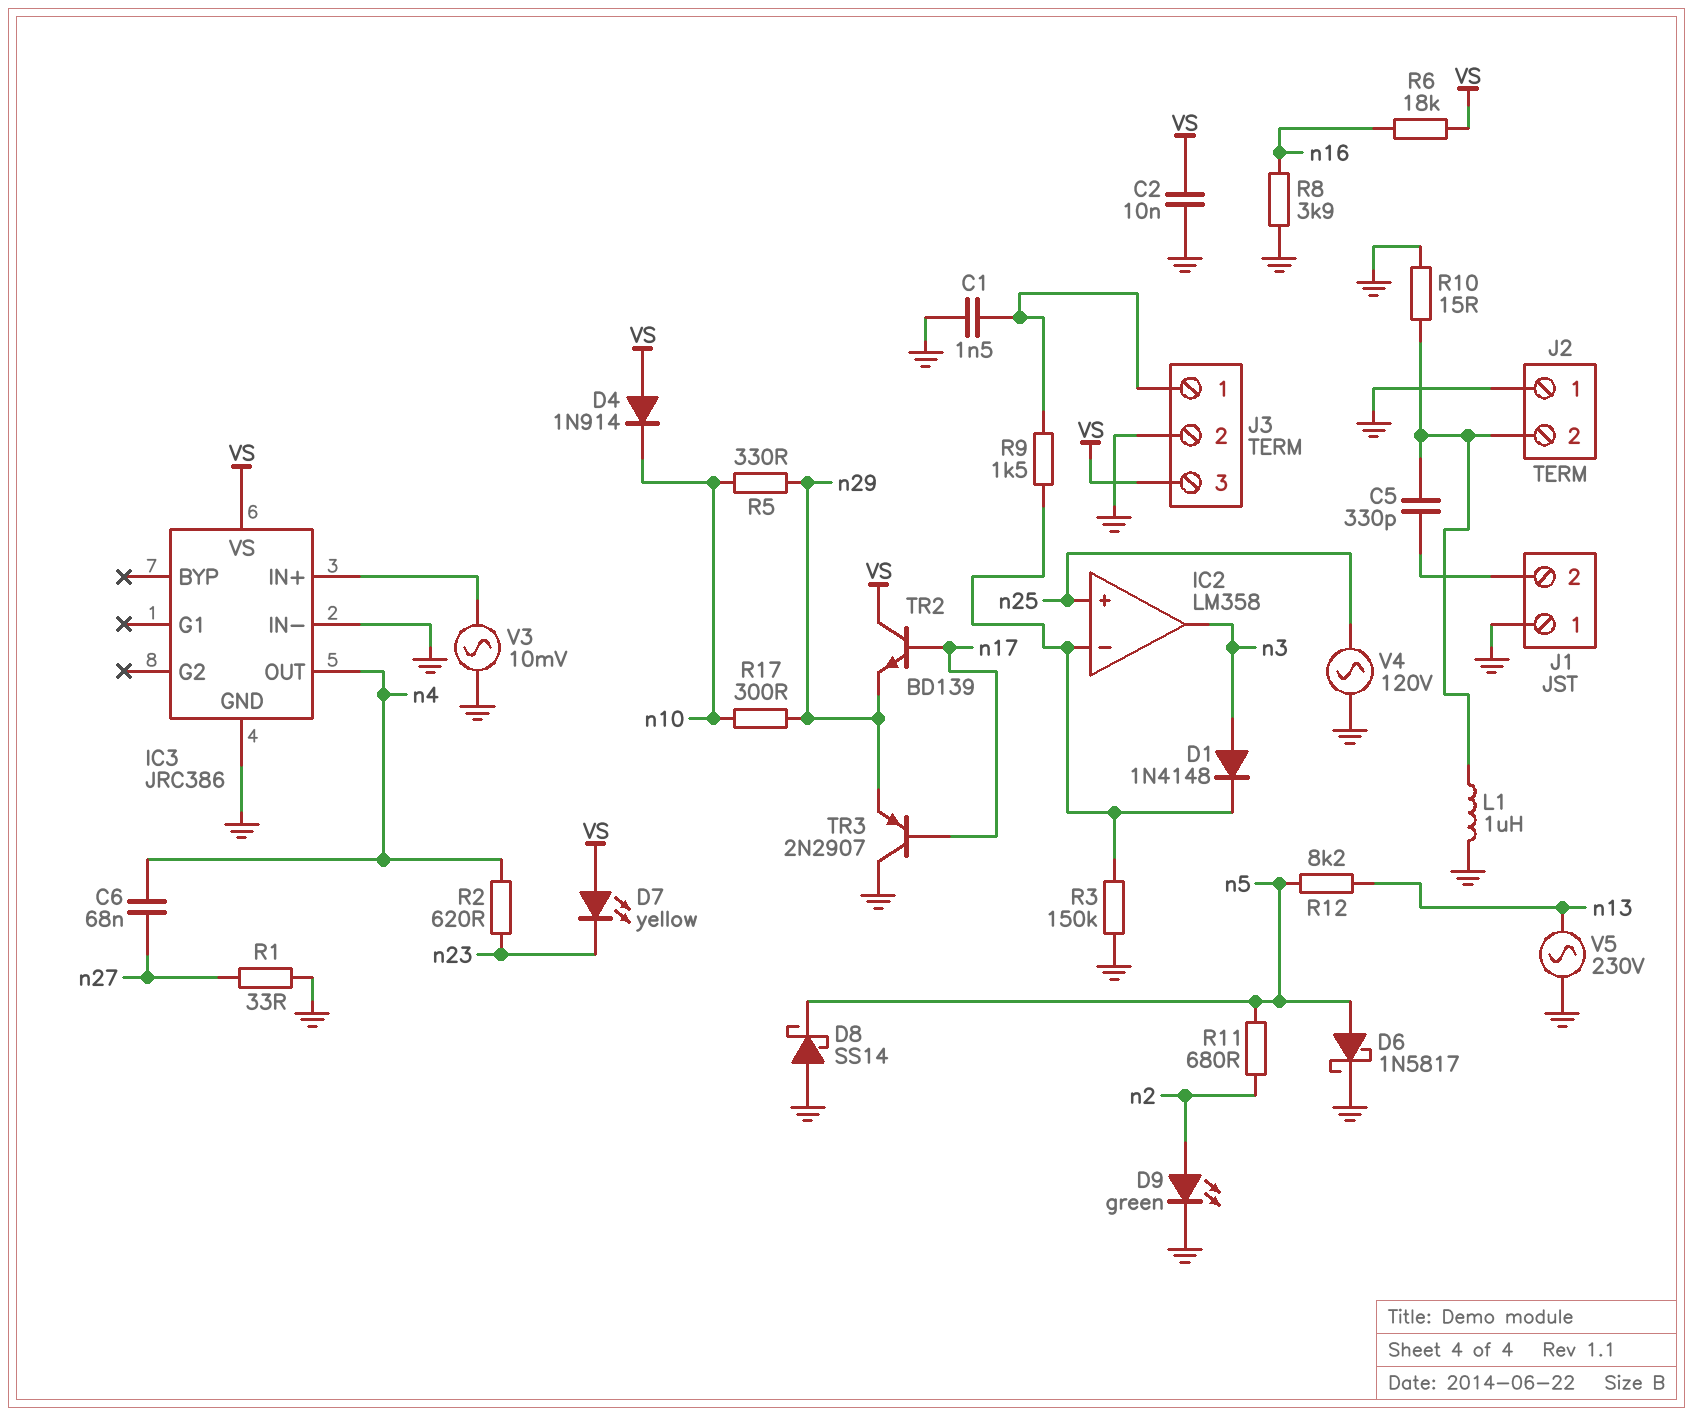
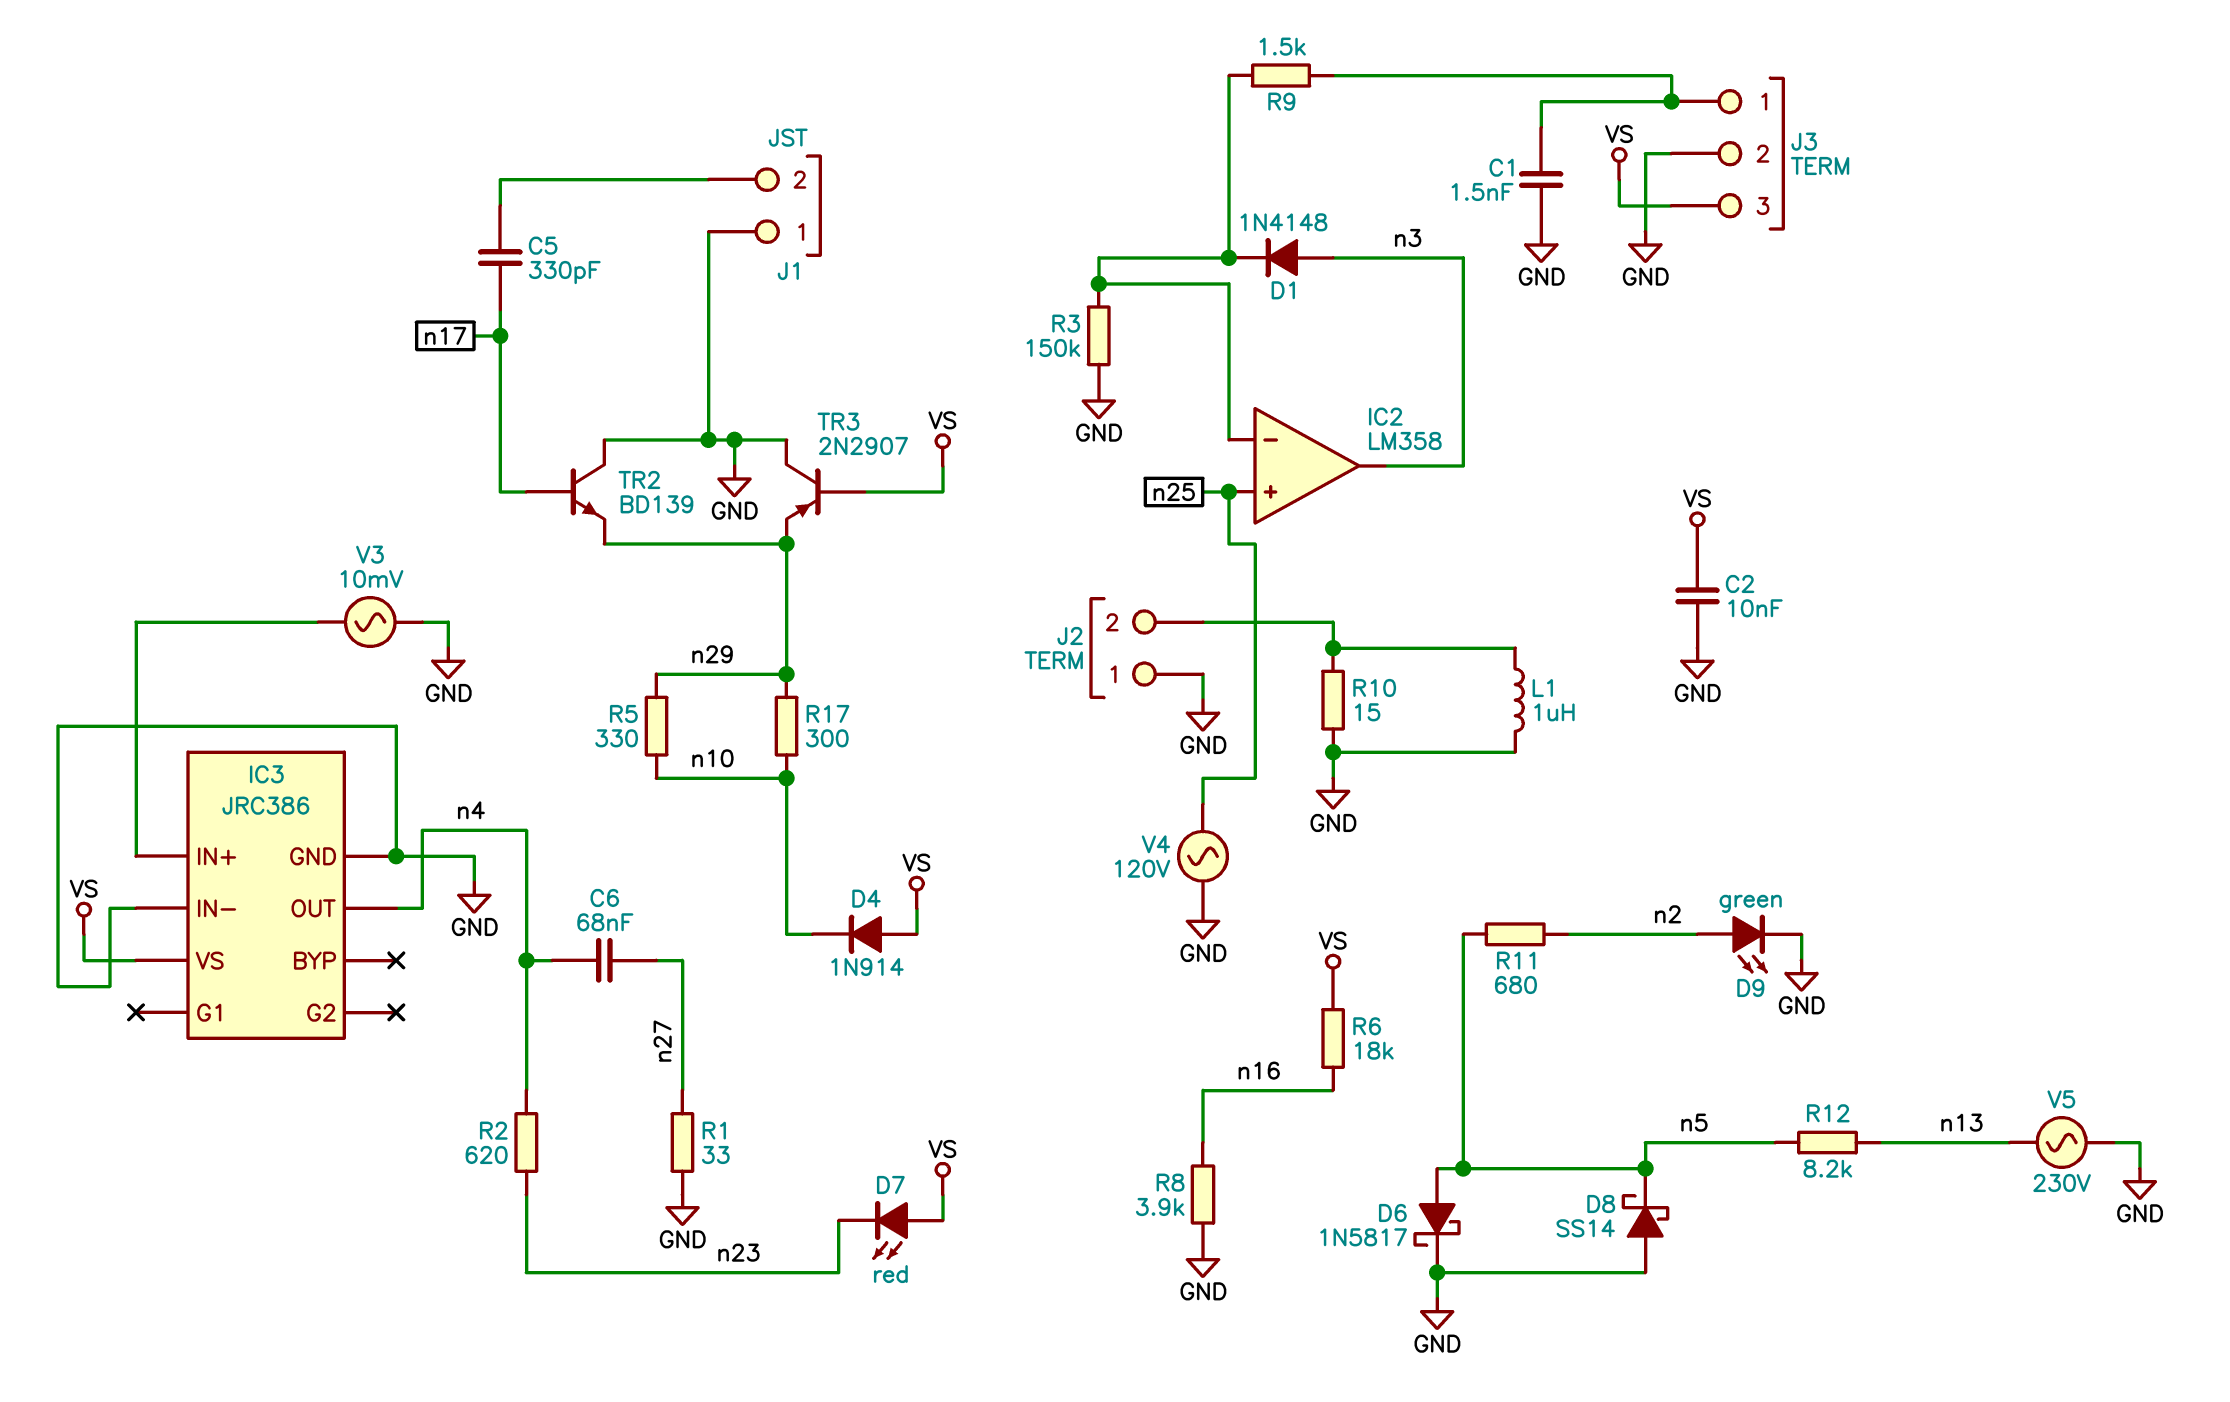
C5: 330pF (J1/2, J2/2) -> 330pF (J1/2, n17)
D7: LED yellow (A VS, K n23) -> LED red (A VS, K n23)
TR2: NPN BD139 (B n17, C VS, E n29) -> NPN BD139 (B n17, C GND, E n29)
TR3: PNP 2N2907 (B n17, C GND, E n29) -> PNP 2N2907 (B VS, C GND, E n29)

